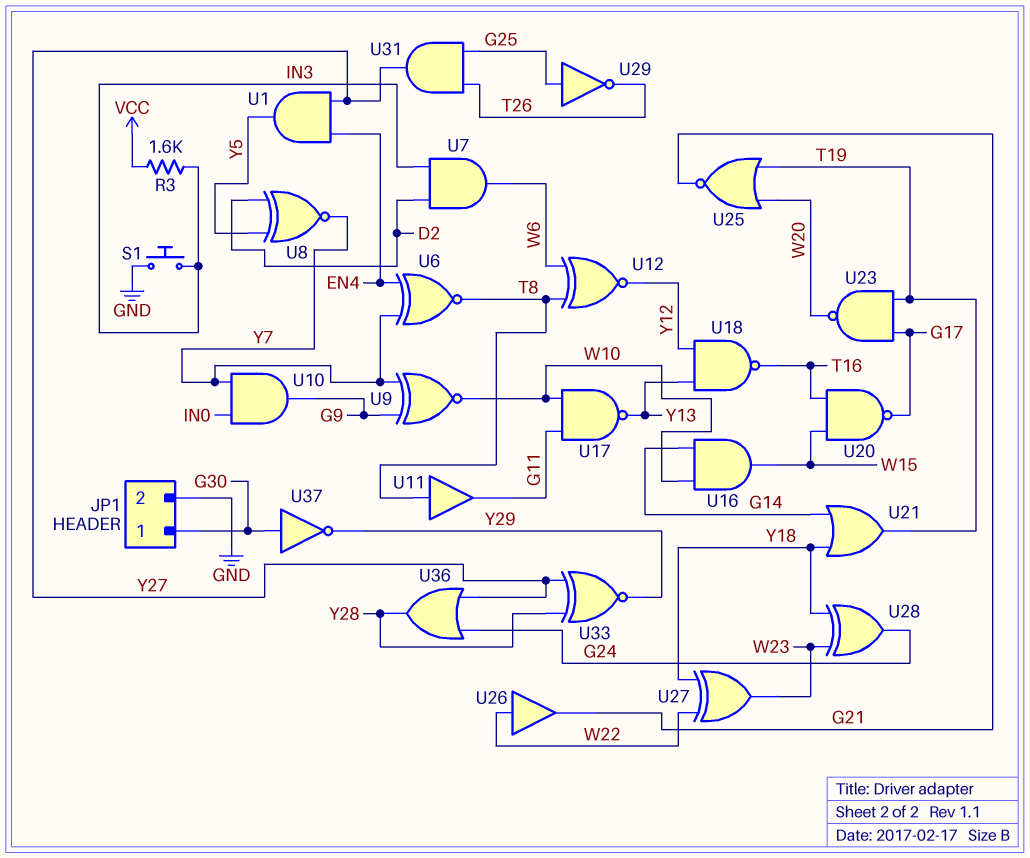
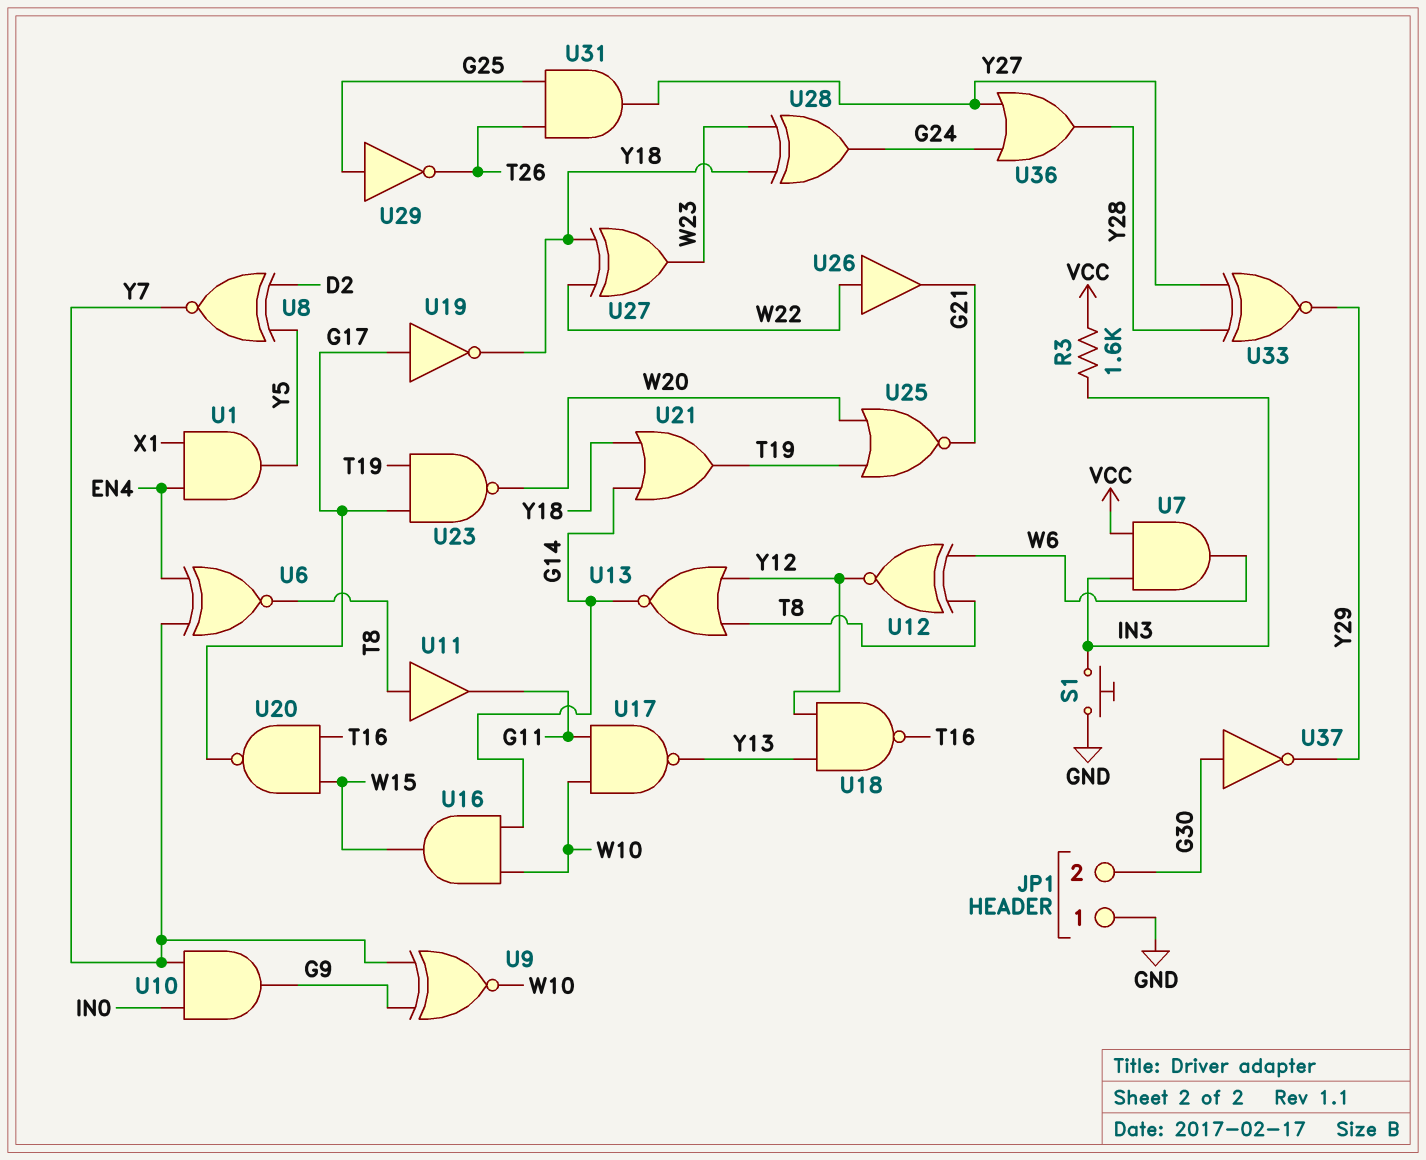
JP1 pin 1: G30 -> GND
JP1 pin 2: GND -> G30
U1: AND (in EN4, in Y27, out Y5) -> AND (in EN4, in X1, out Y5)
U7: AND (in D2, in IN3, out W6) -> AND (in IN3, in VCC, out W6)
U13: none -> NOR (in T8, in Y12, out G14)
U19: none -> NOT (in G17, out Y18)

